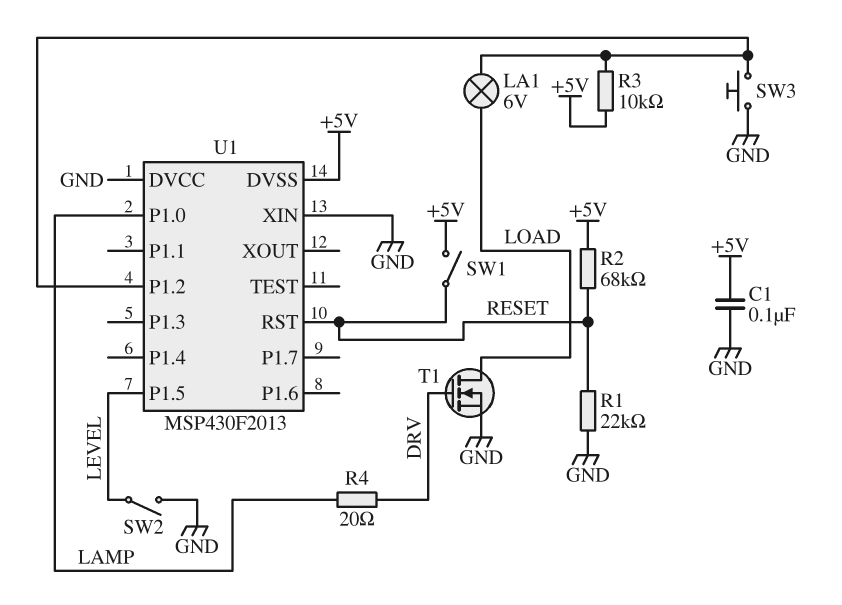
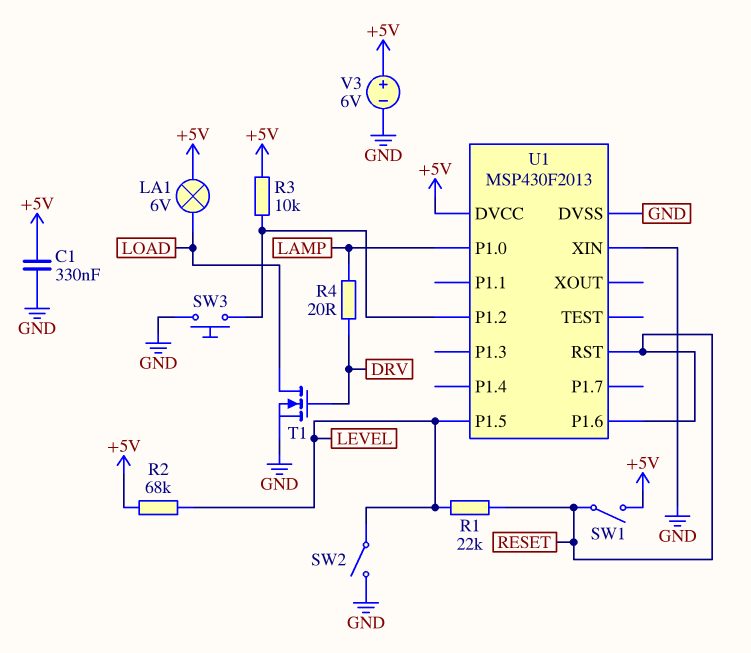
C1: 100nF (+5V, GND) -> 330nF (+5V, GND)
LA1: lamp 6V (LOAD, U1/P1.2) -> lamp 6V (+5V, LOAD)
R1: 22k (GND, RESET) -> 22k (LEVEL, RESET)
R2: 68k (+5V, RESET) -> 68k (+5V, LEVEL)
U1 pin DVCC: GND -> +5V
U1 pin DVSS: +5V -> GND
U1 pin P1.6: none -> RESET
V3: none -> 6V (plus +5V, minus GND)

